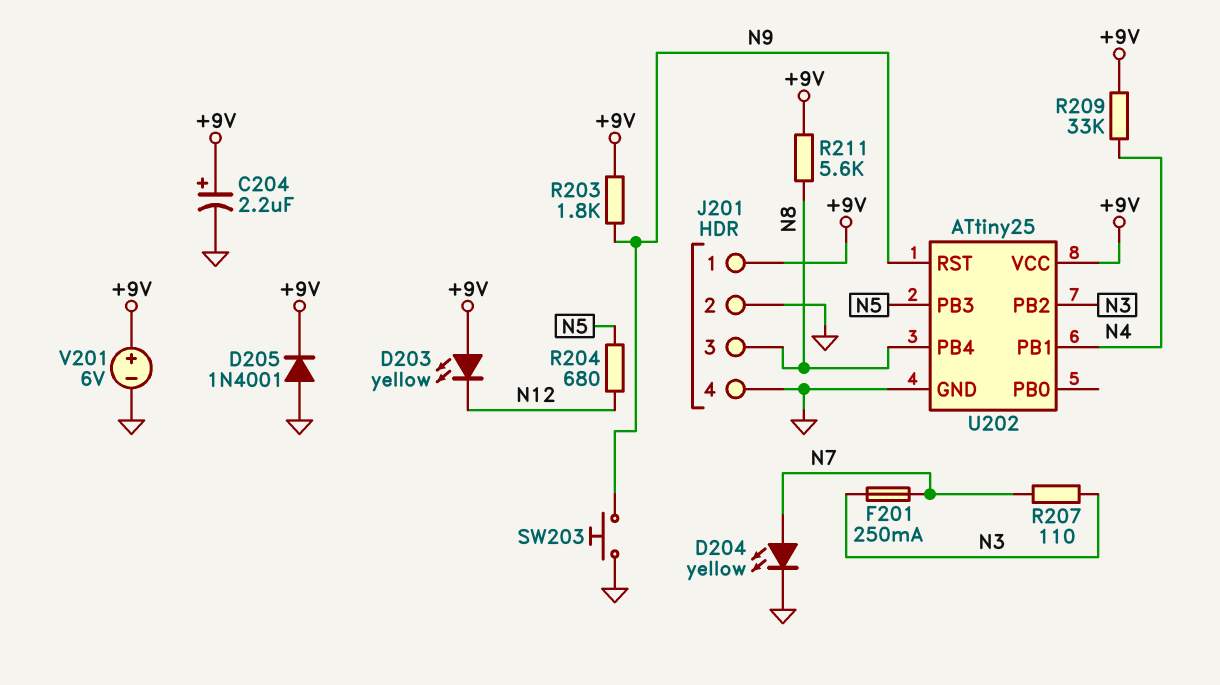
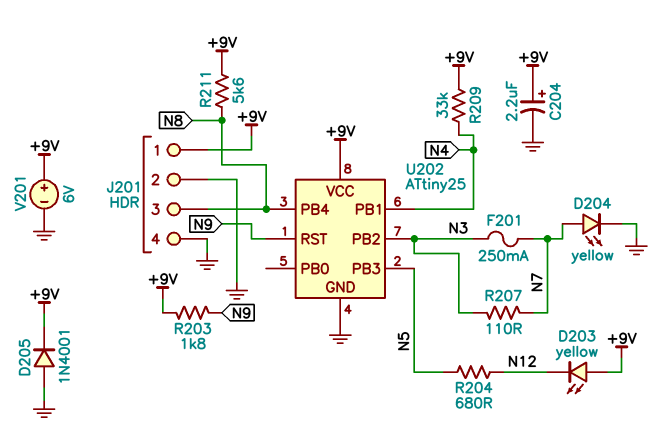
SW203: button (GND, N9) -> none

